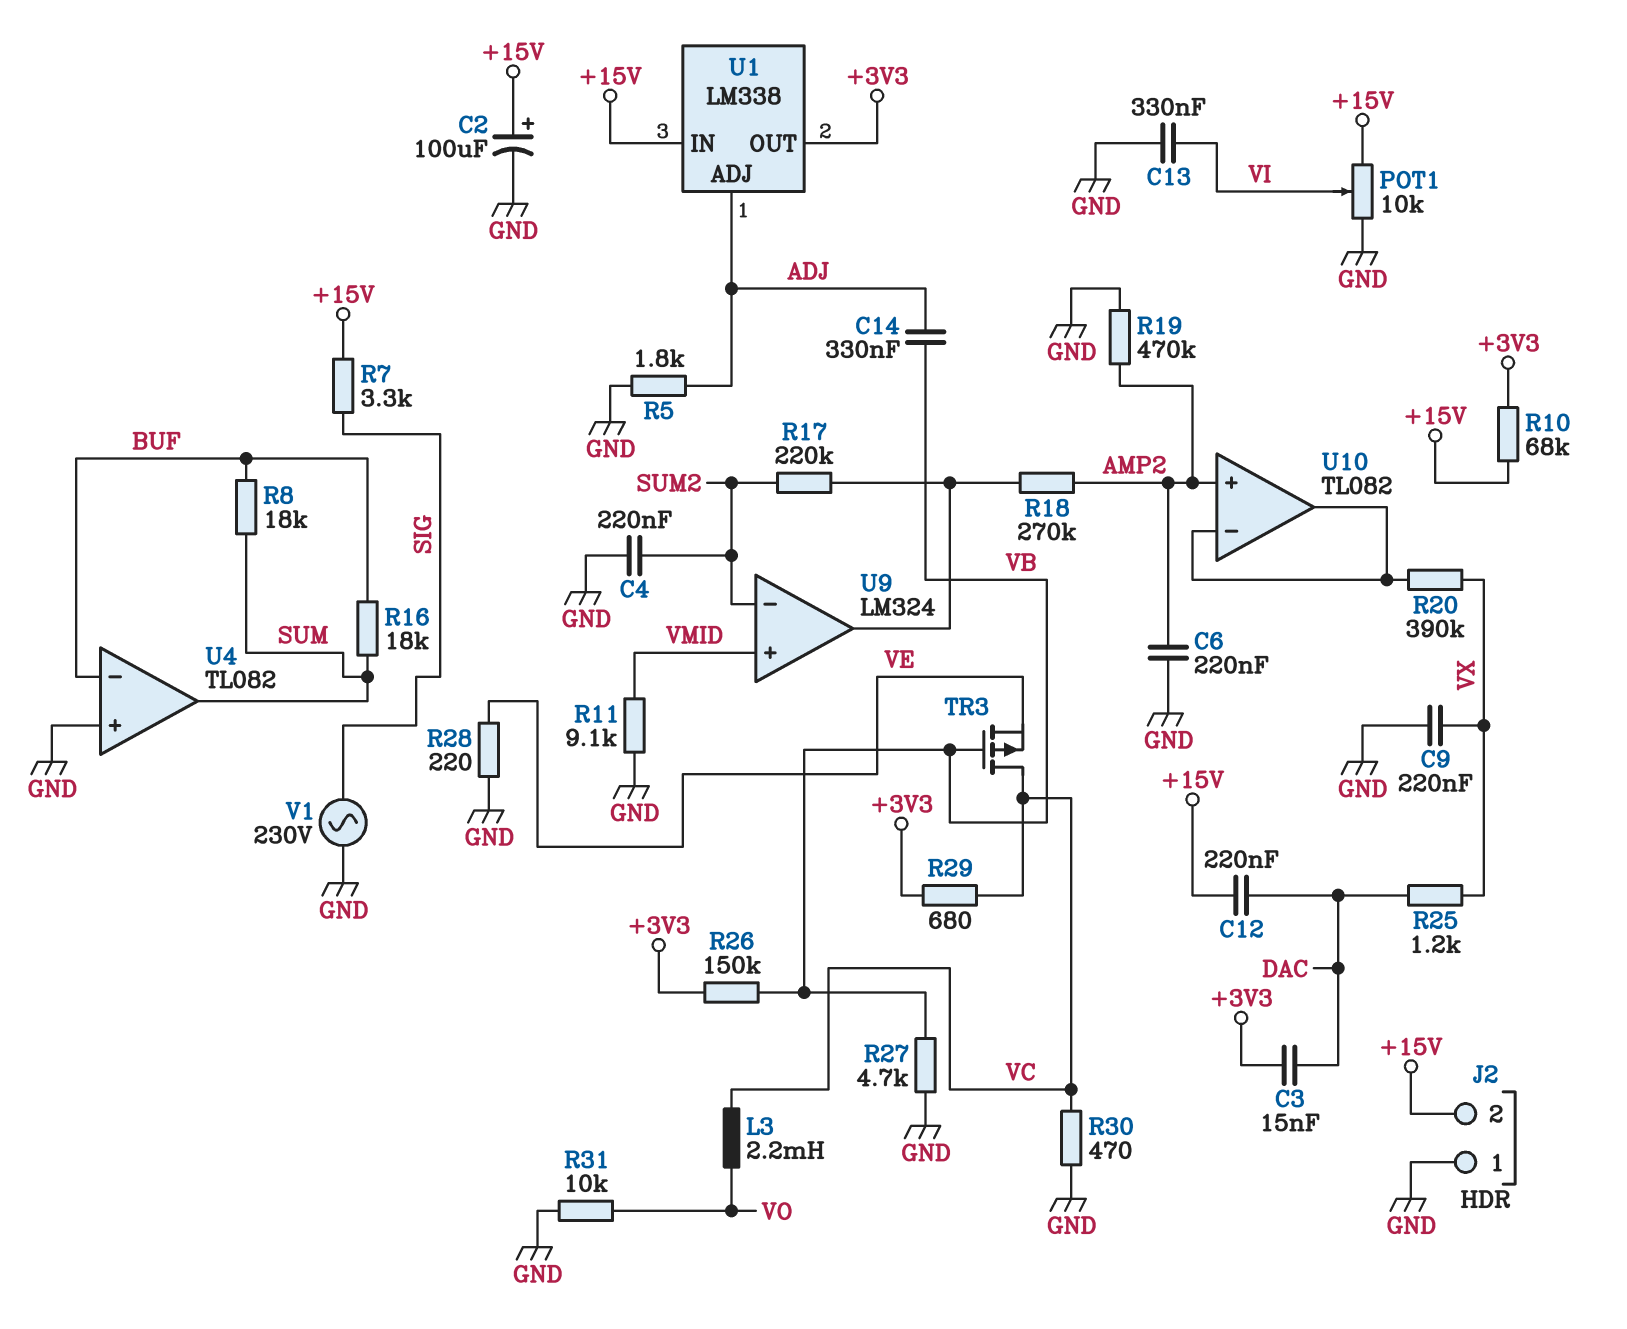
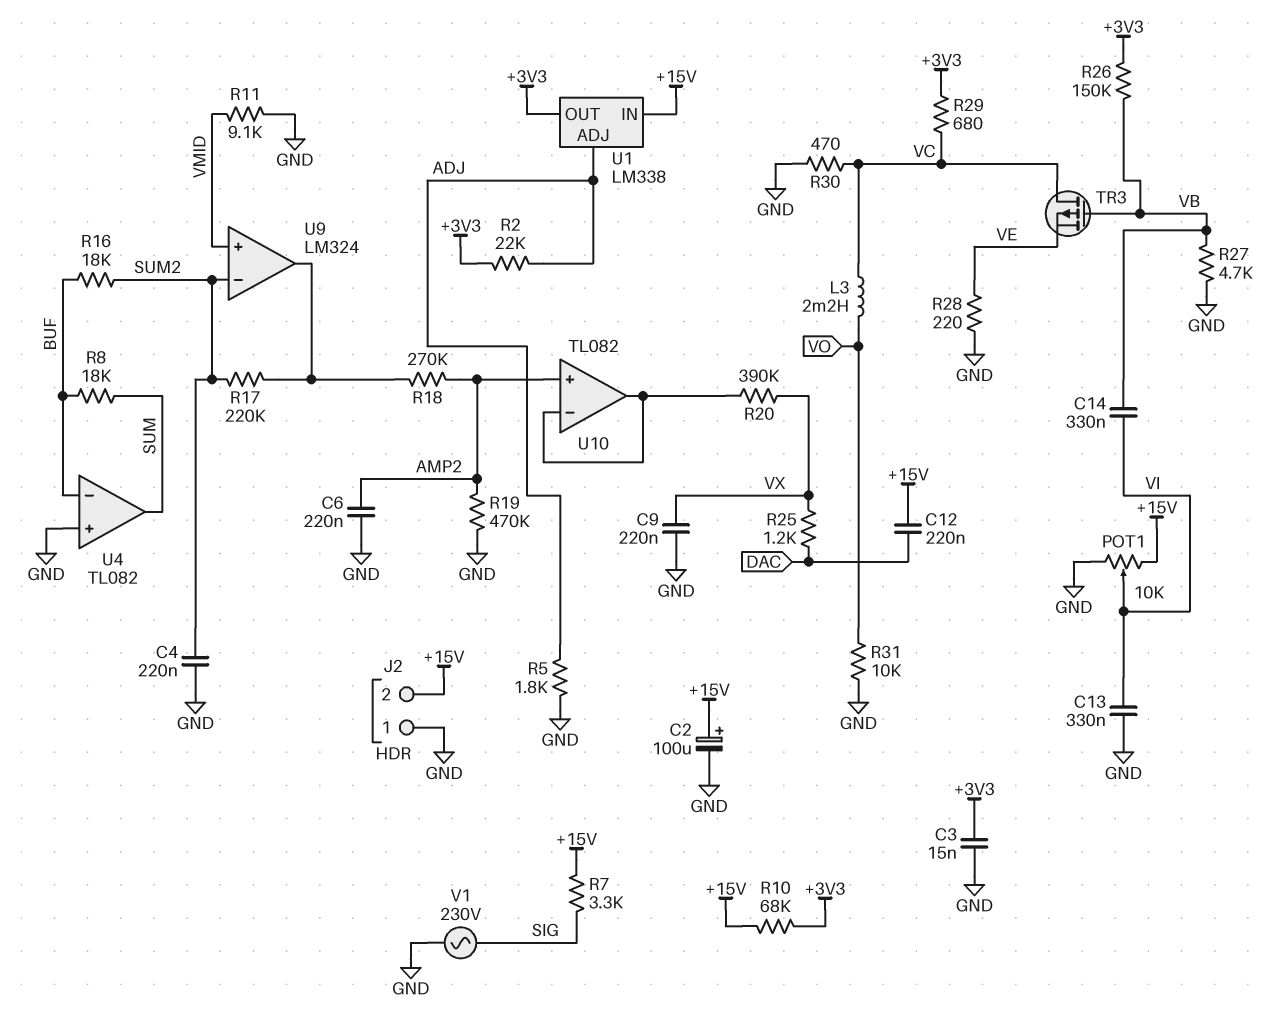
C3: 15nF (+3V3, DAC) -> 15nF (+3V3, GND)
C14: 330nF (ADJ, VB) -> 330nF (VB, VI)
R2: none -> 22k (+3V3, ADJ)
R16: 18k (BUF, SUM) -> 18k (BUF, SUM2)

